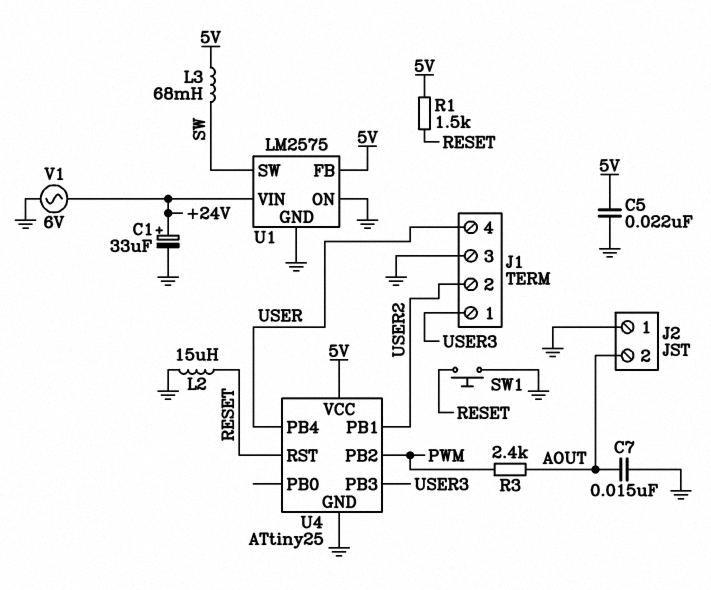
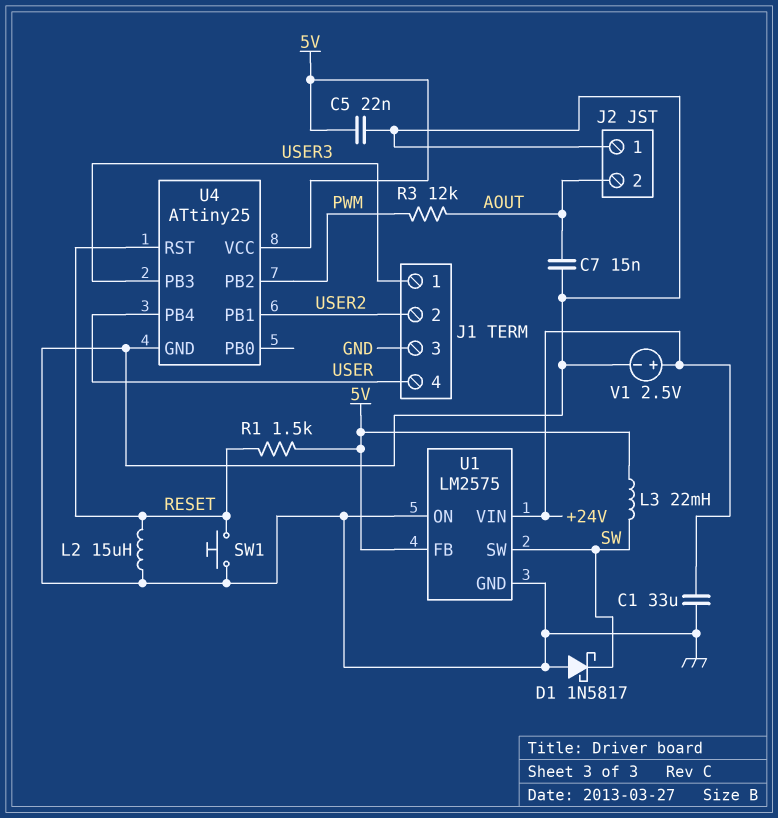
C1: 33uF (plus +24V, minus GND) -> 33uF (+24V, GND)
D1: none -> schottky 1N5817 (A GND, K SW)
L3: 68mH (5V, SW) -> 22mH (5V, SW)
R3: 2.4k (AOUT, PWM) -> 12k (AOUT, PWM)
V1: AC 6V (+24V, GND) -> 2.5V (plus +24V, minus GND)

